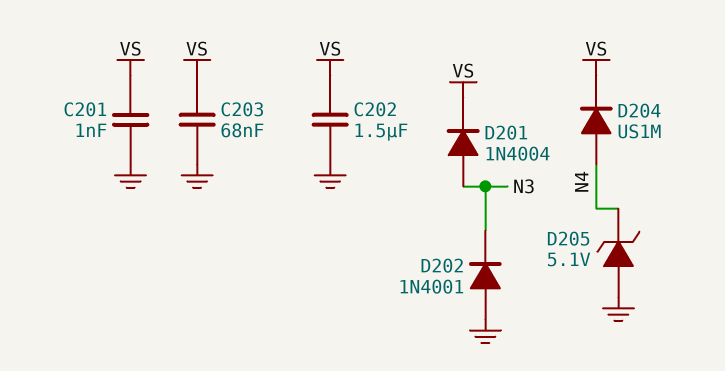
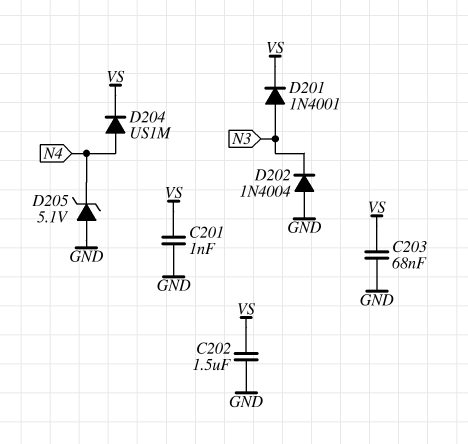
D201: diode 1N4004 (A N3, K VS) -> diode 1N4001 (A N3, K VS)
D202: diode 1N4001 (A GND, K N3) -> diode 1N4004 (A GND, K N3)

